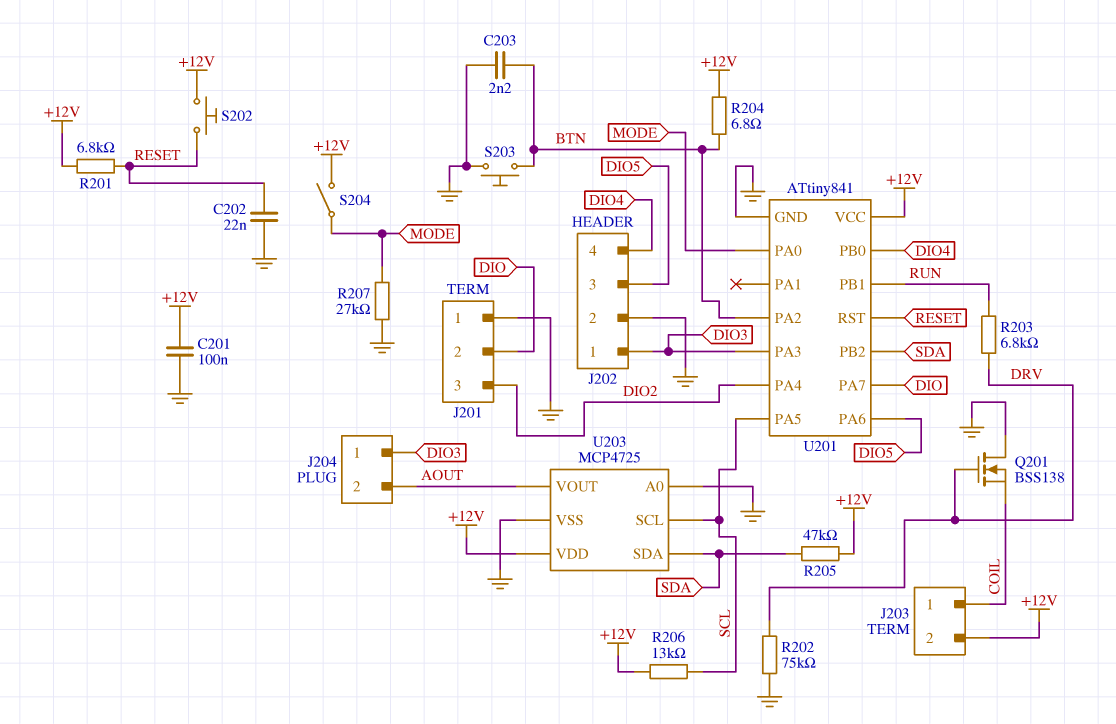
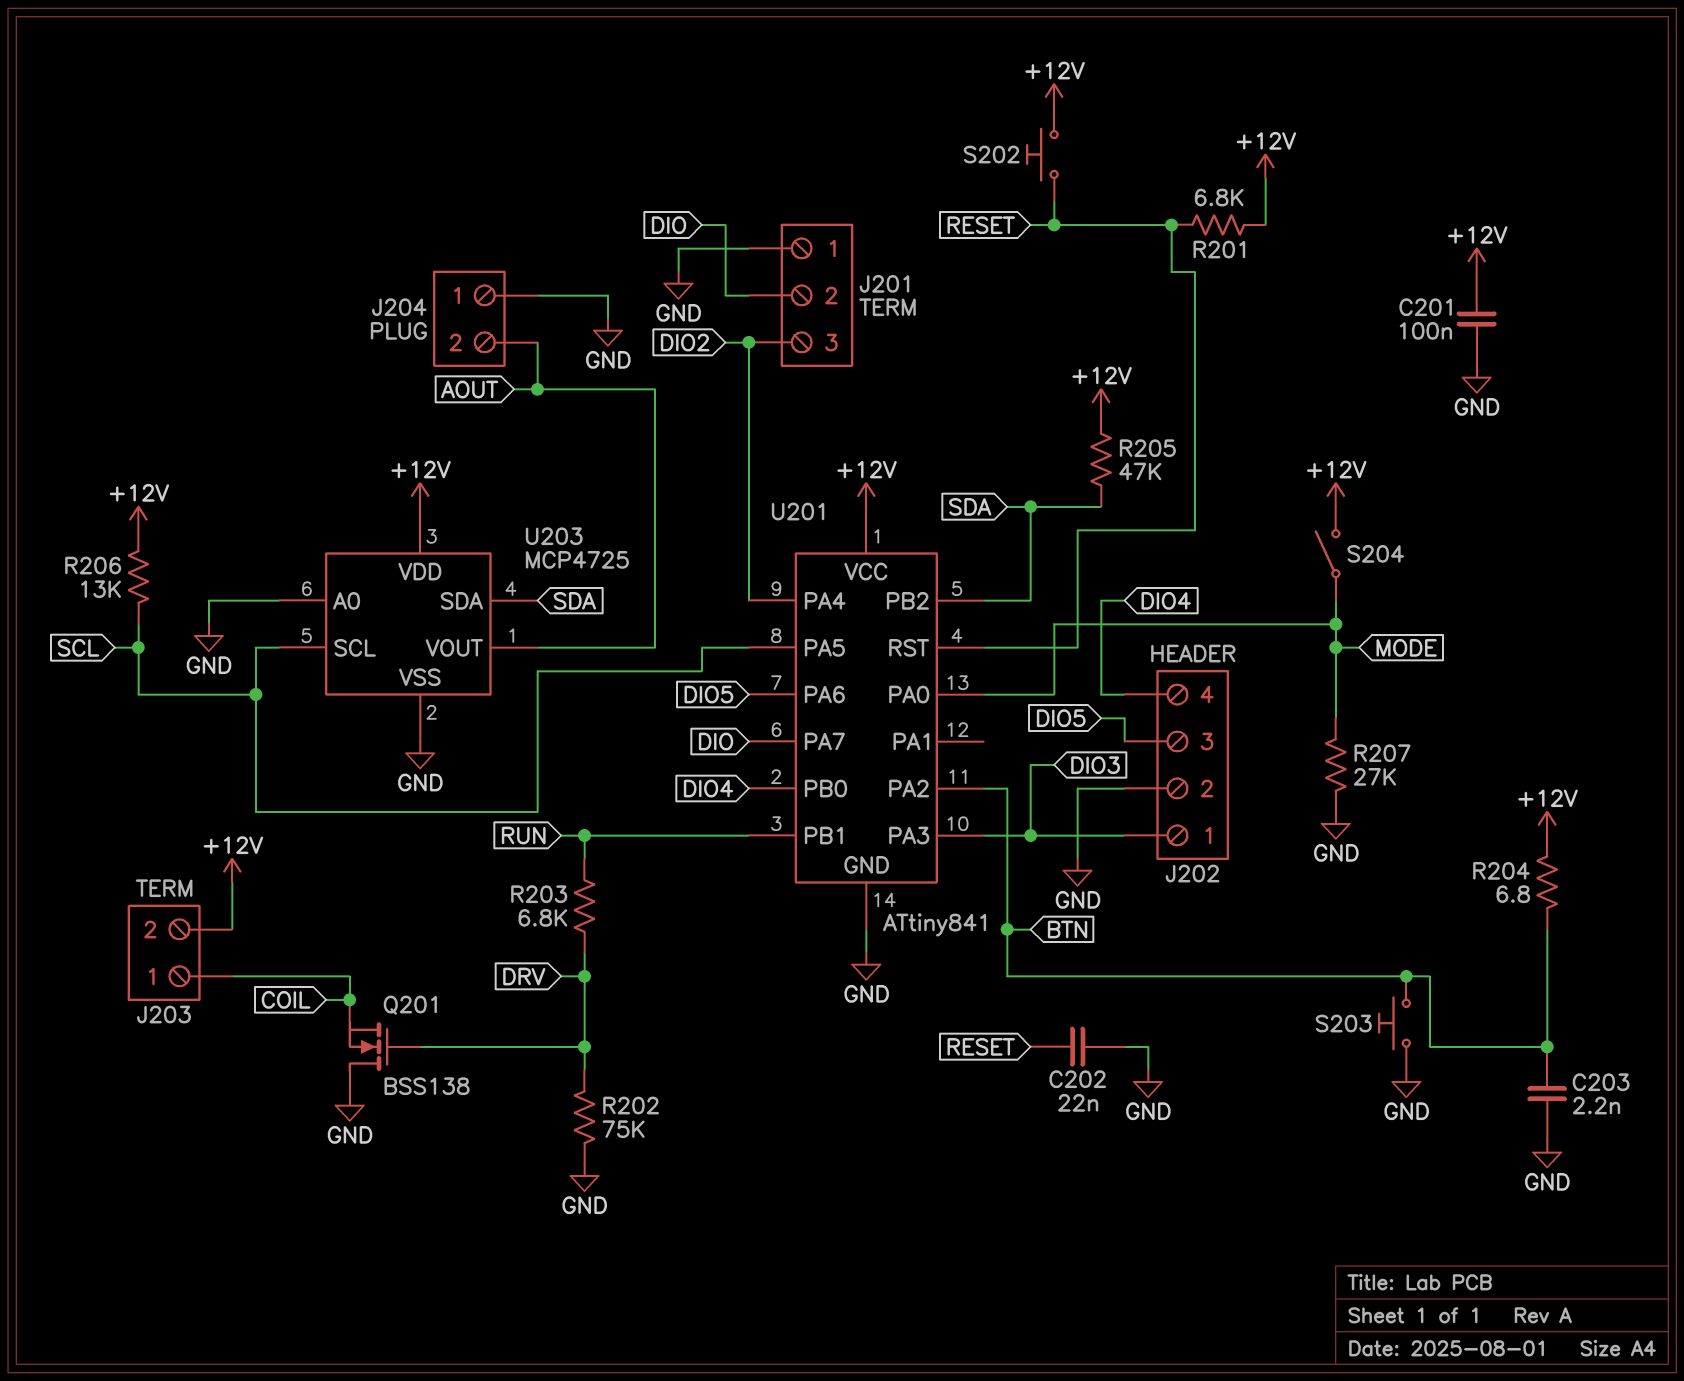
J204 pin 1: DIO3 -> GND

